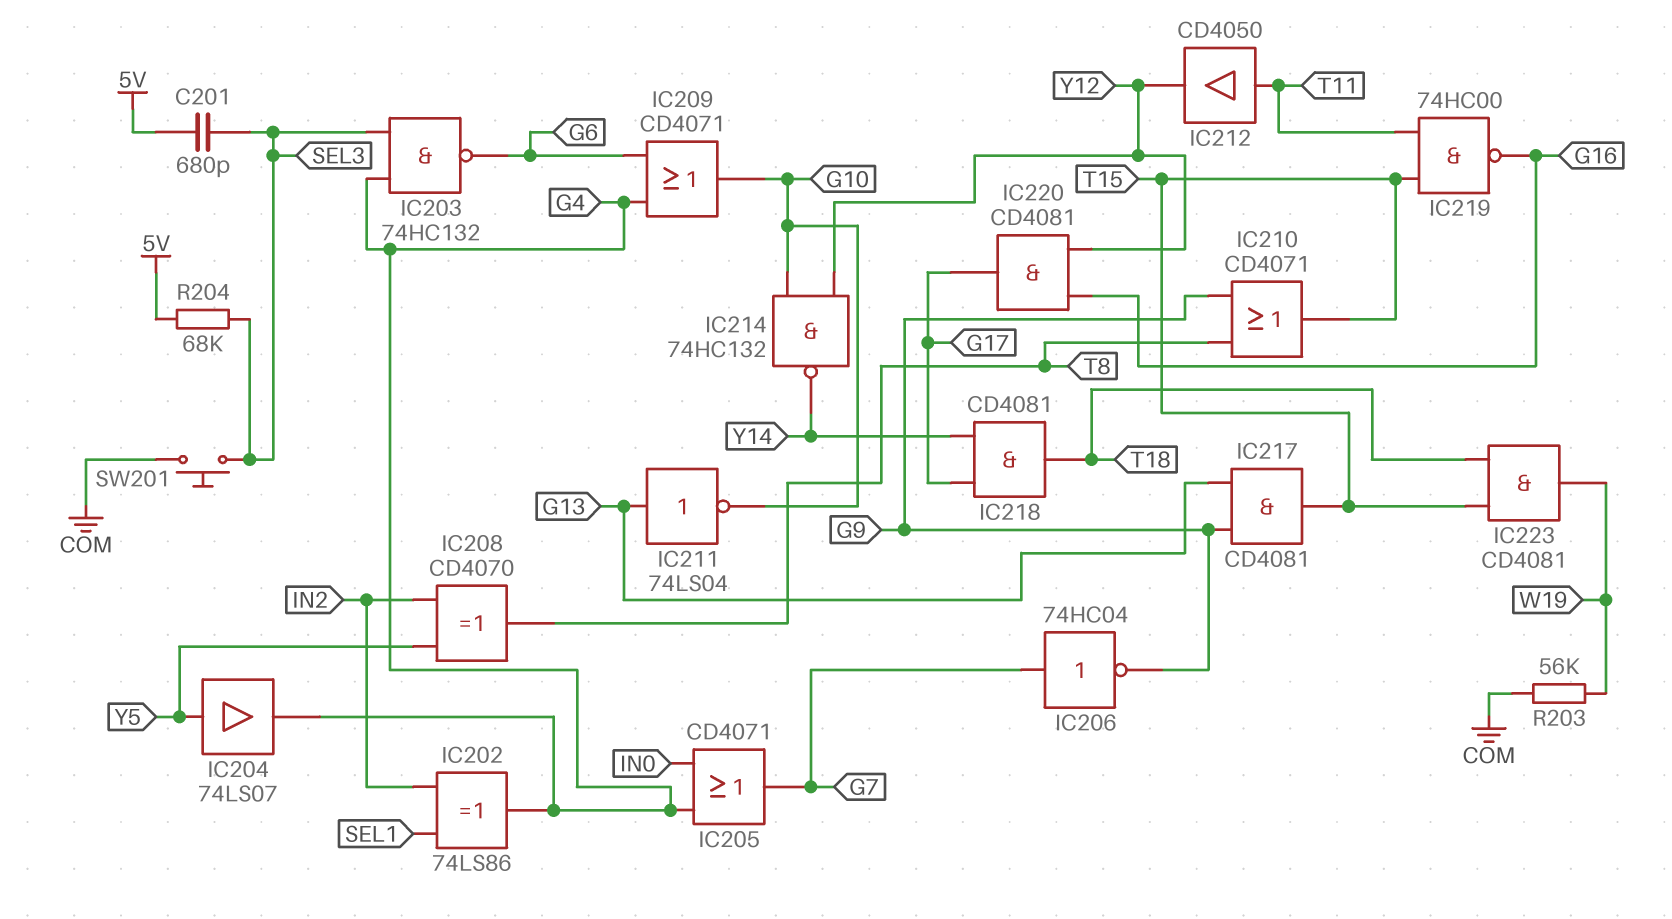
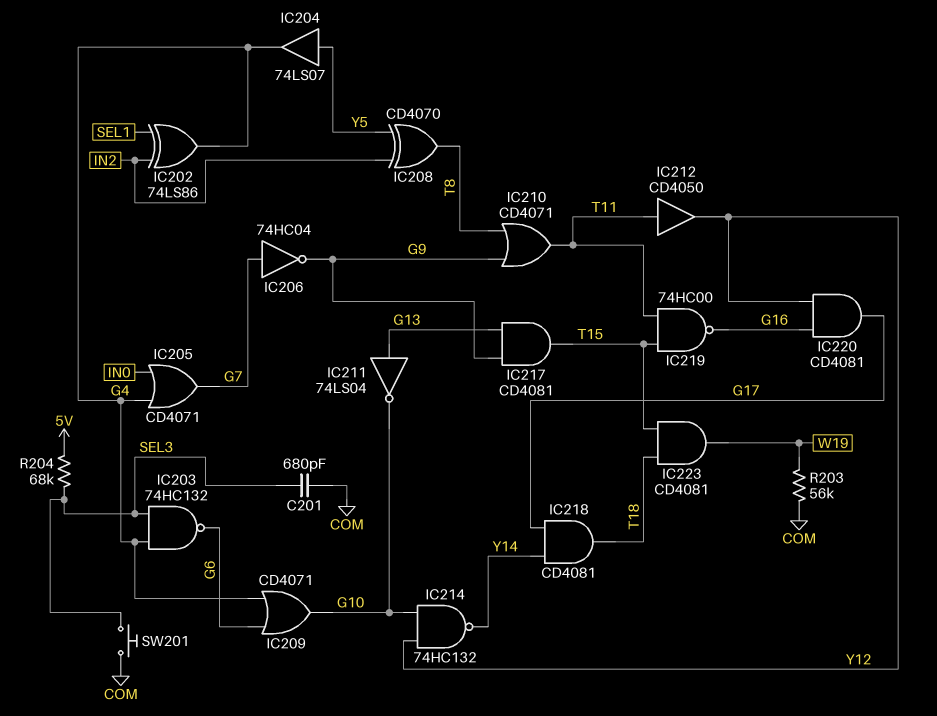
C201: 680pF (5V, SEL3) -> 680pF (COM, SEL3)
IC210: OR CD4071 (in G9, in T8, out T15) -> OR CD4071 (in G9, in T8, out T11)

